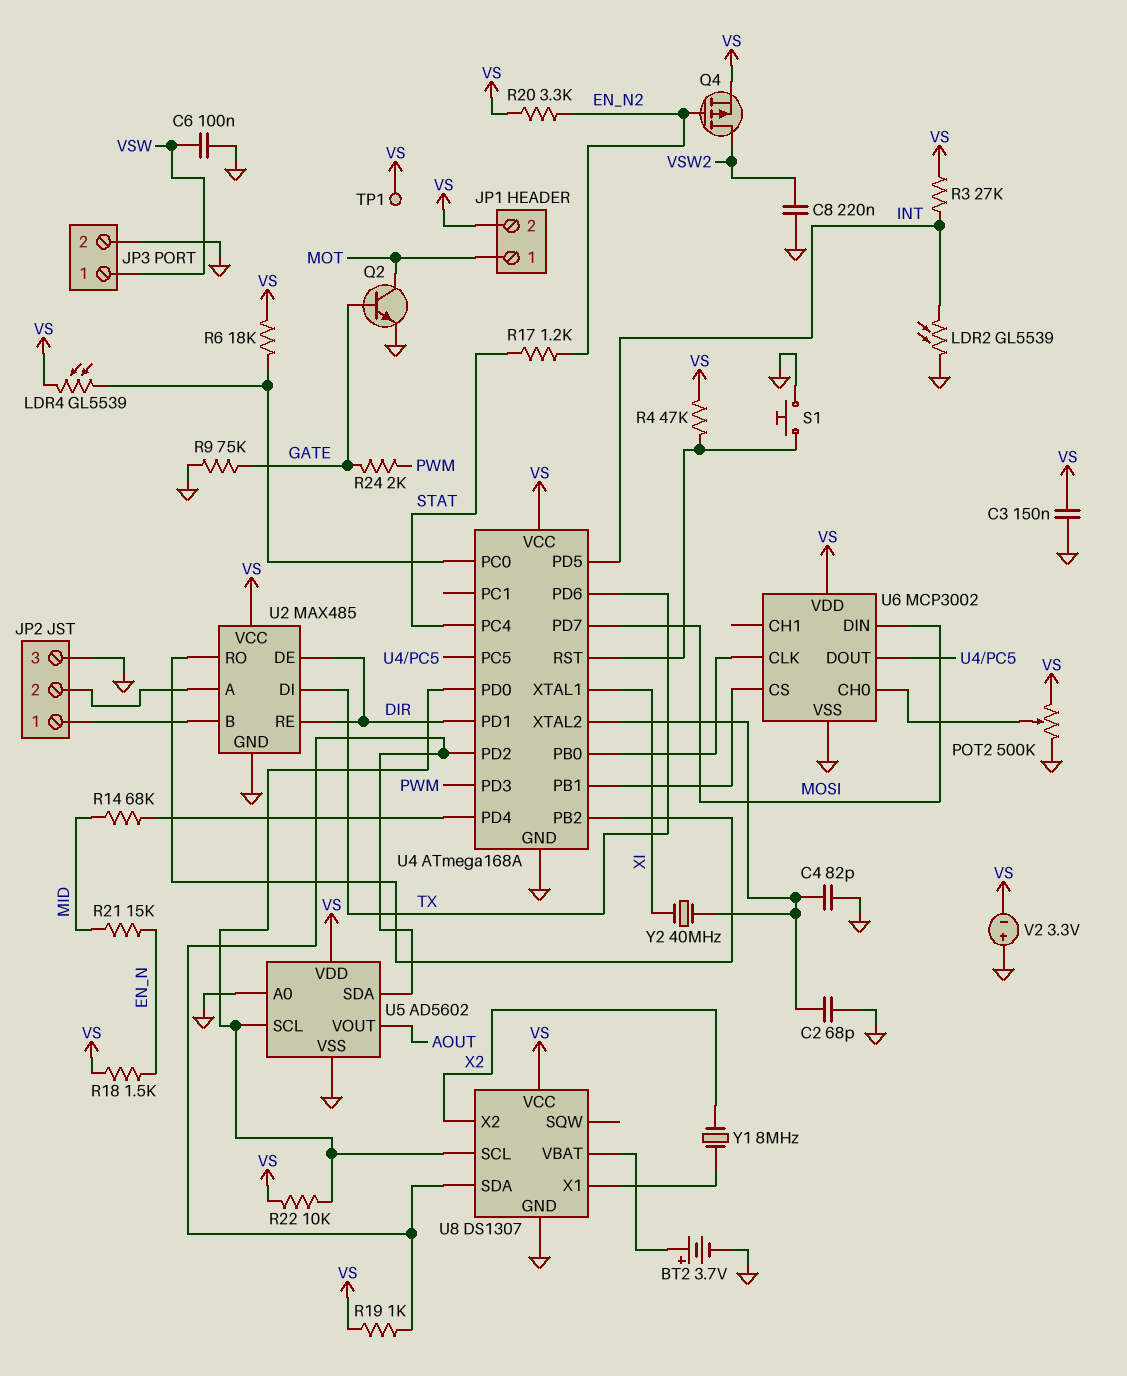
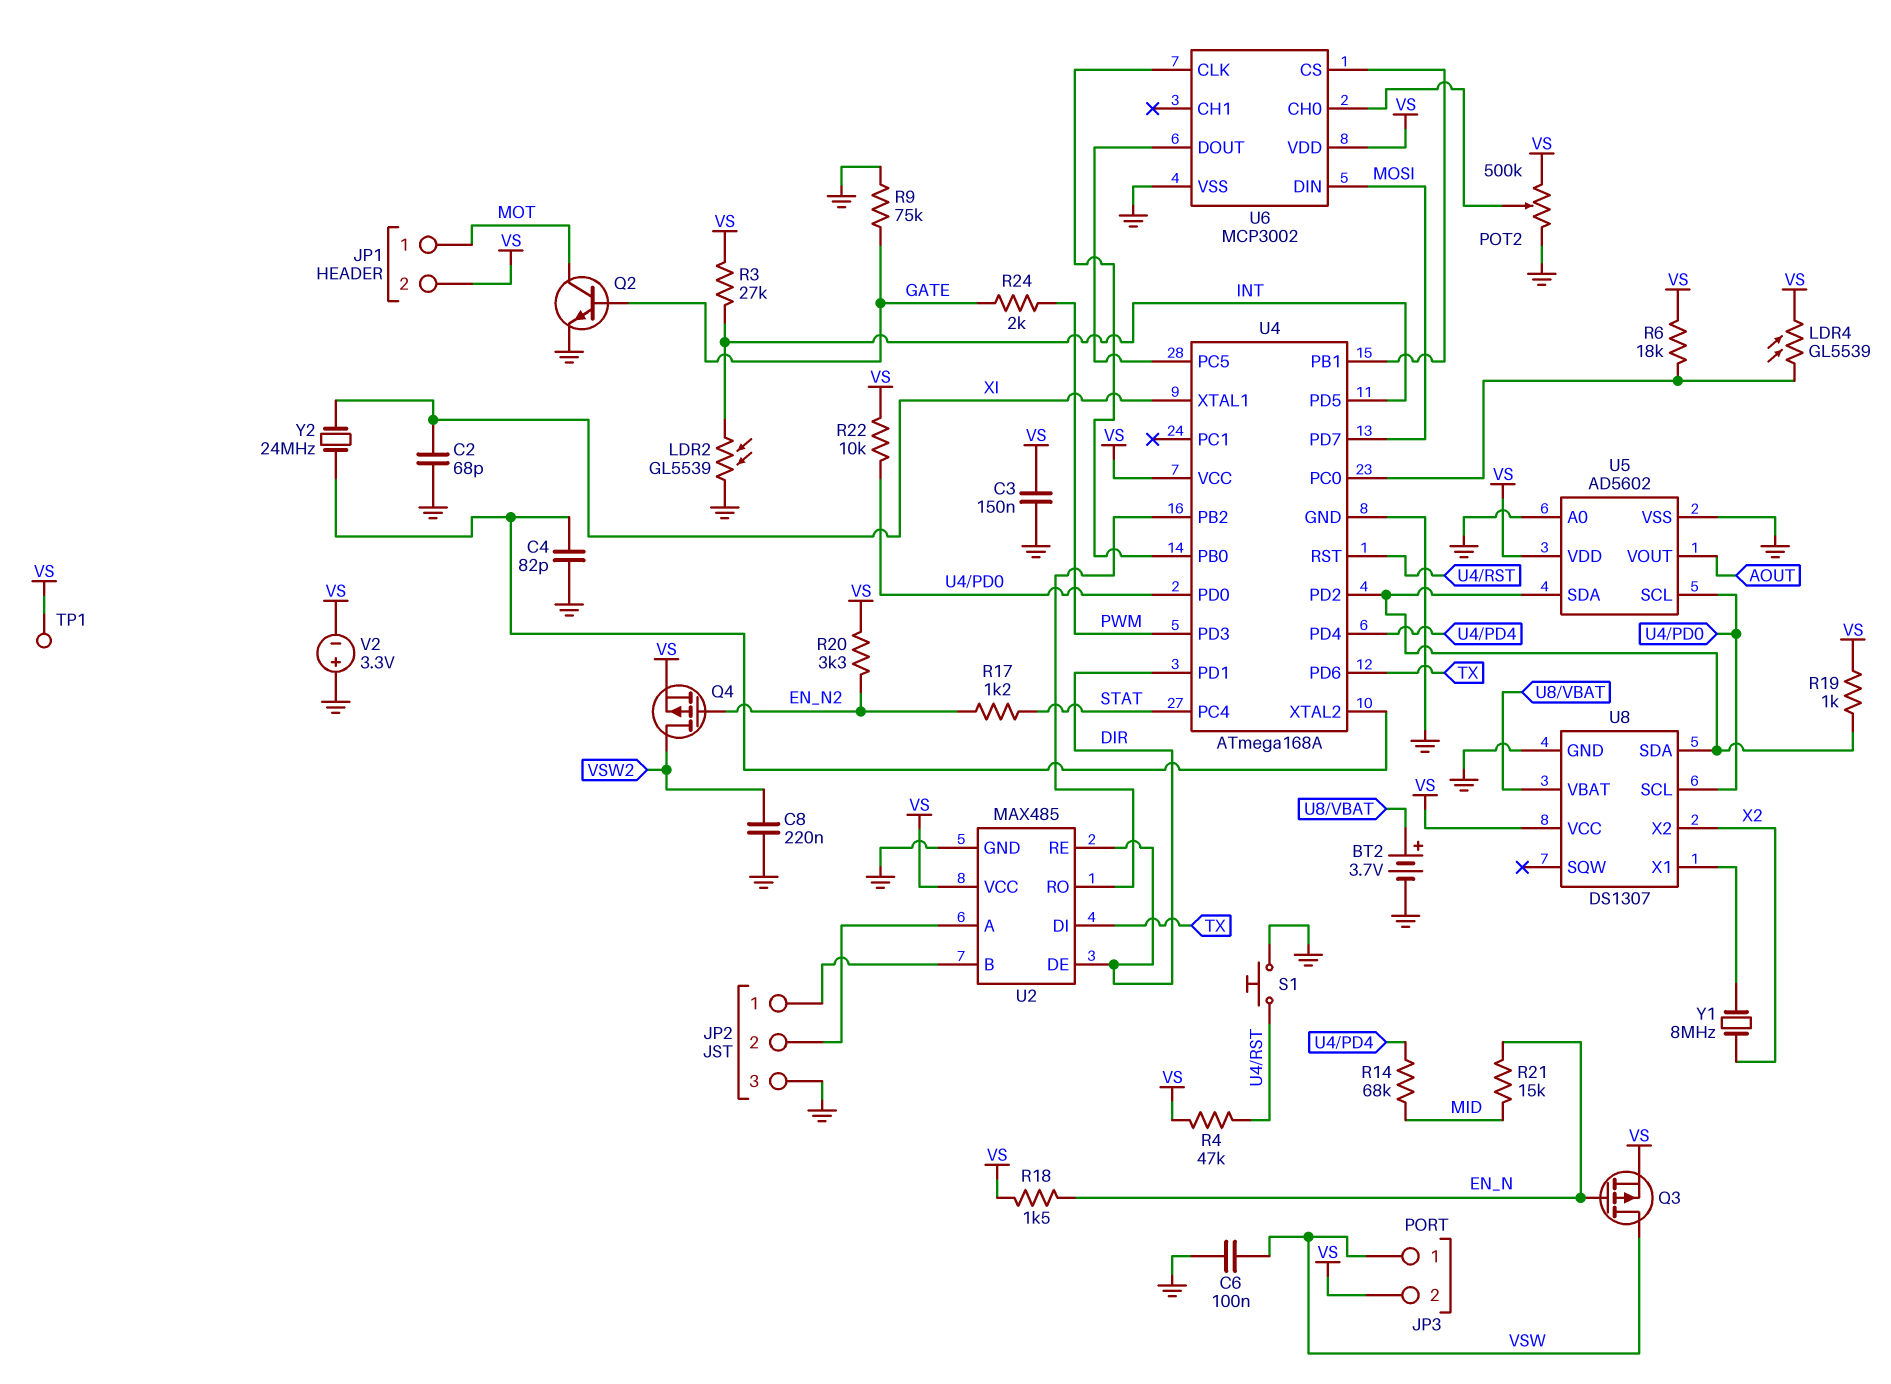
C2: 68pF (GND, U4/XTAL2) -> 68pF (GND, XI)
JP3 pin 2: GND -> VS
Q3: none -> PMOS (G EN_N, D VSW, S VS)
Y2: 40MHz (U4/XTAL2, XI) -> 24MHz (U4/XTAL2, XI)

